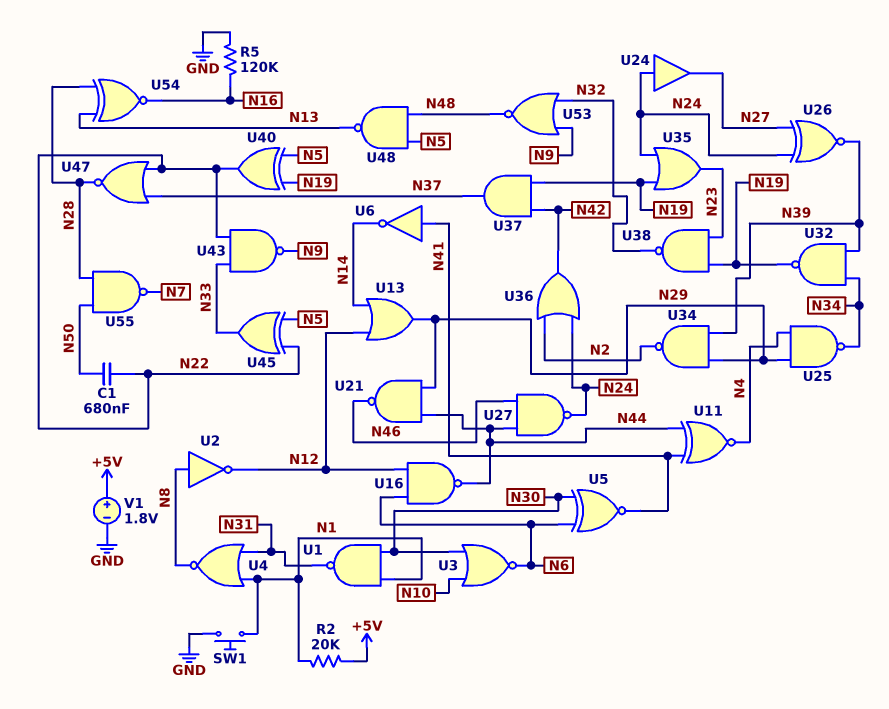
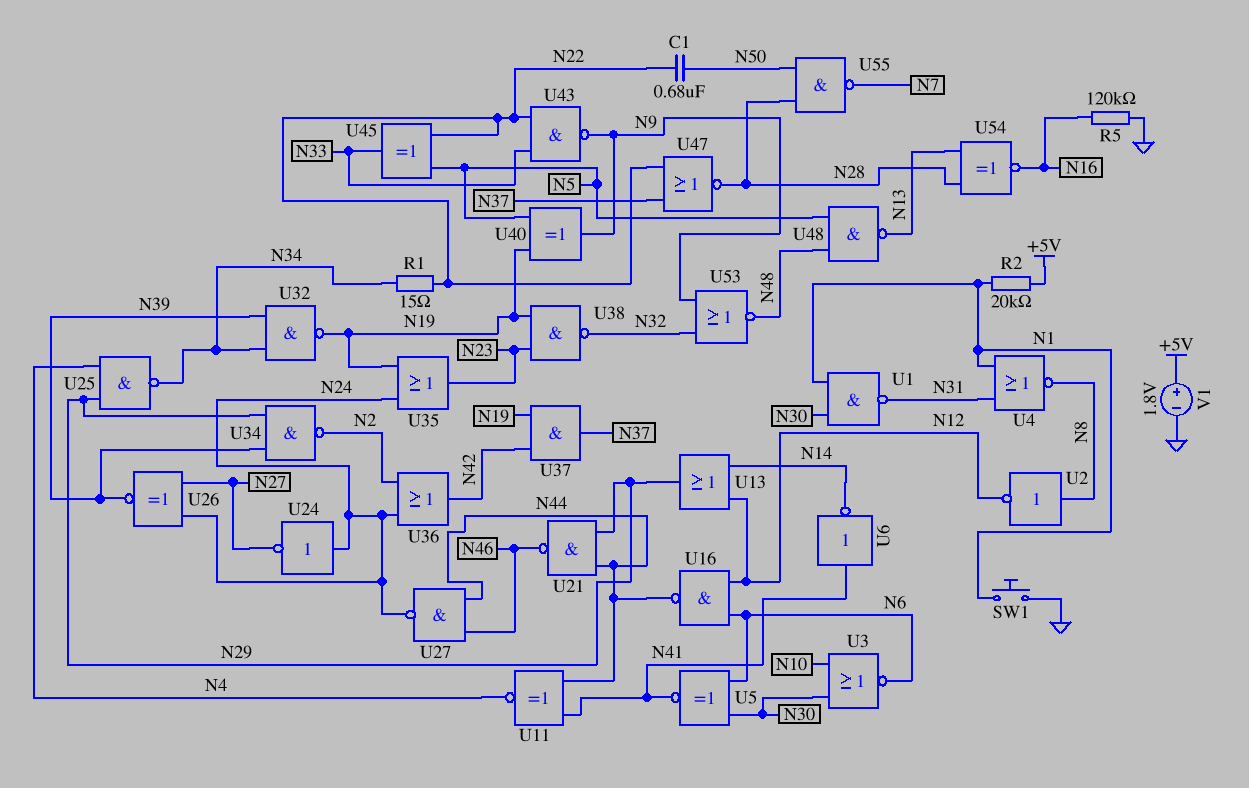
R1: none -> 15 (N22, N34)
U24: buffer (in N24, out N27) -> NOT (in N24, out N27)
U40: XOR (in N5, in N19, out N22) -> XOR (in N5, in N19, out N9)

